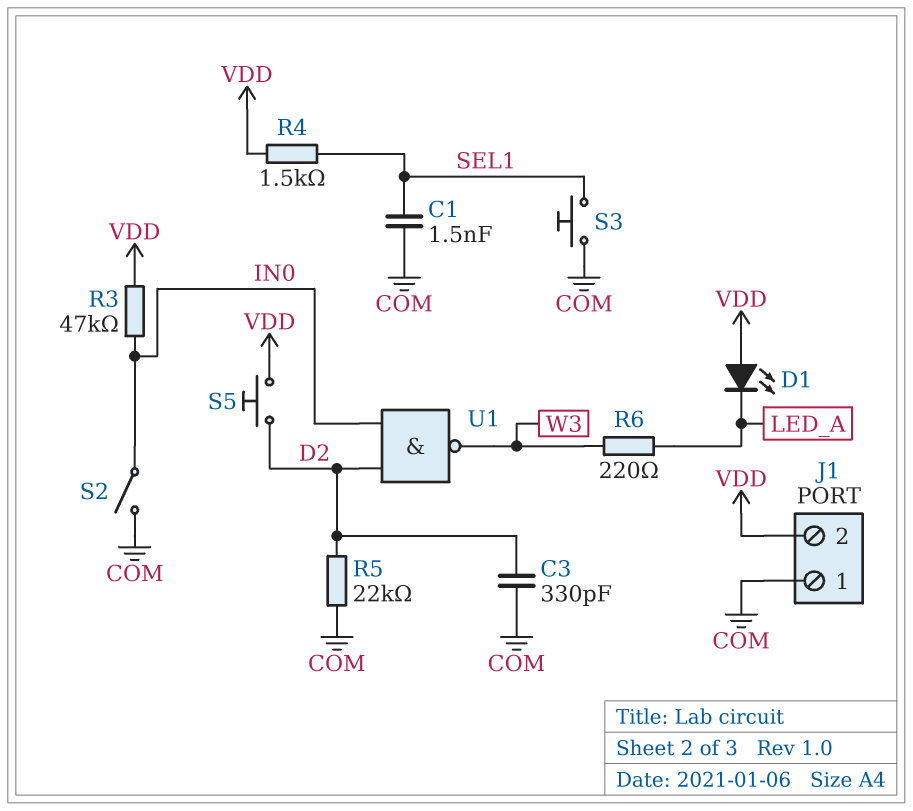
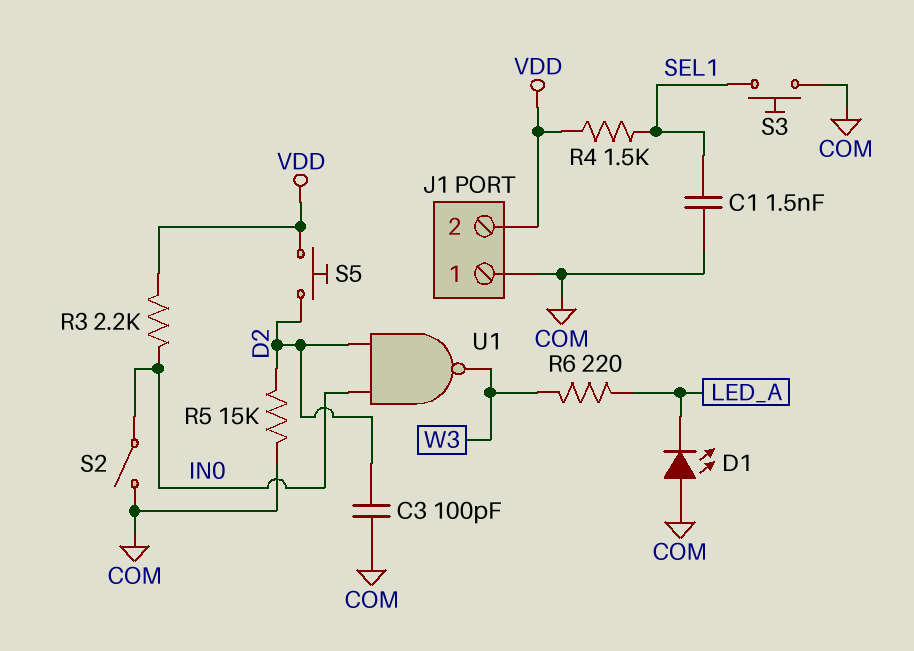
C3: 330pF (COM, D2) -> 100pF (COM, D2)
D1: LED (A VDD, K LED_A) -> LED (A COM, K LED_A)
R3: 47k (IN0, VDD) -> 2.2k (IN0, VDD)
R5: 22k (COM, D2) -> 15k (COM, D2)

